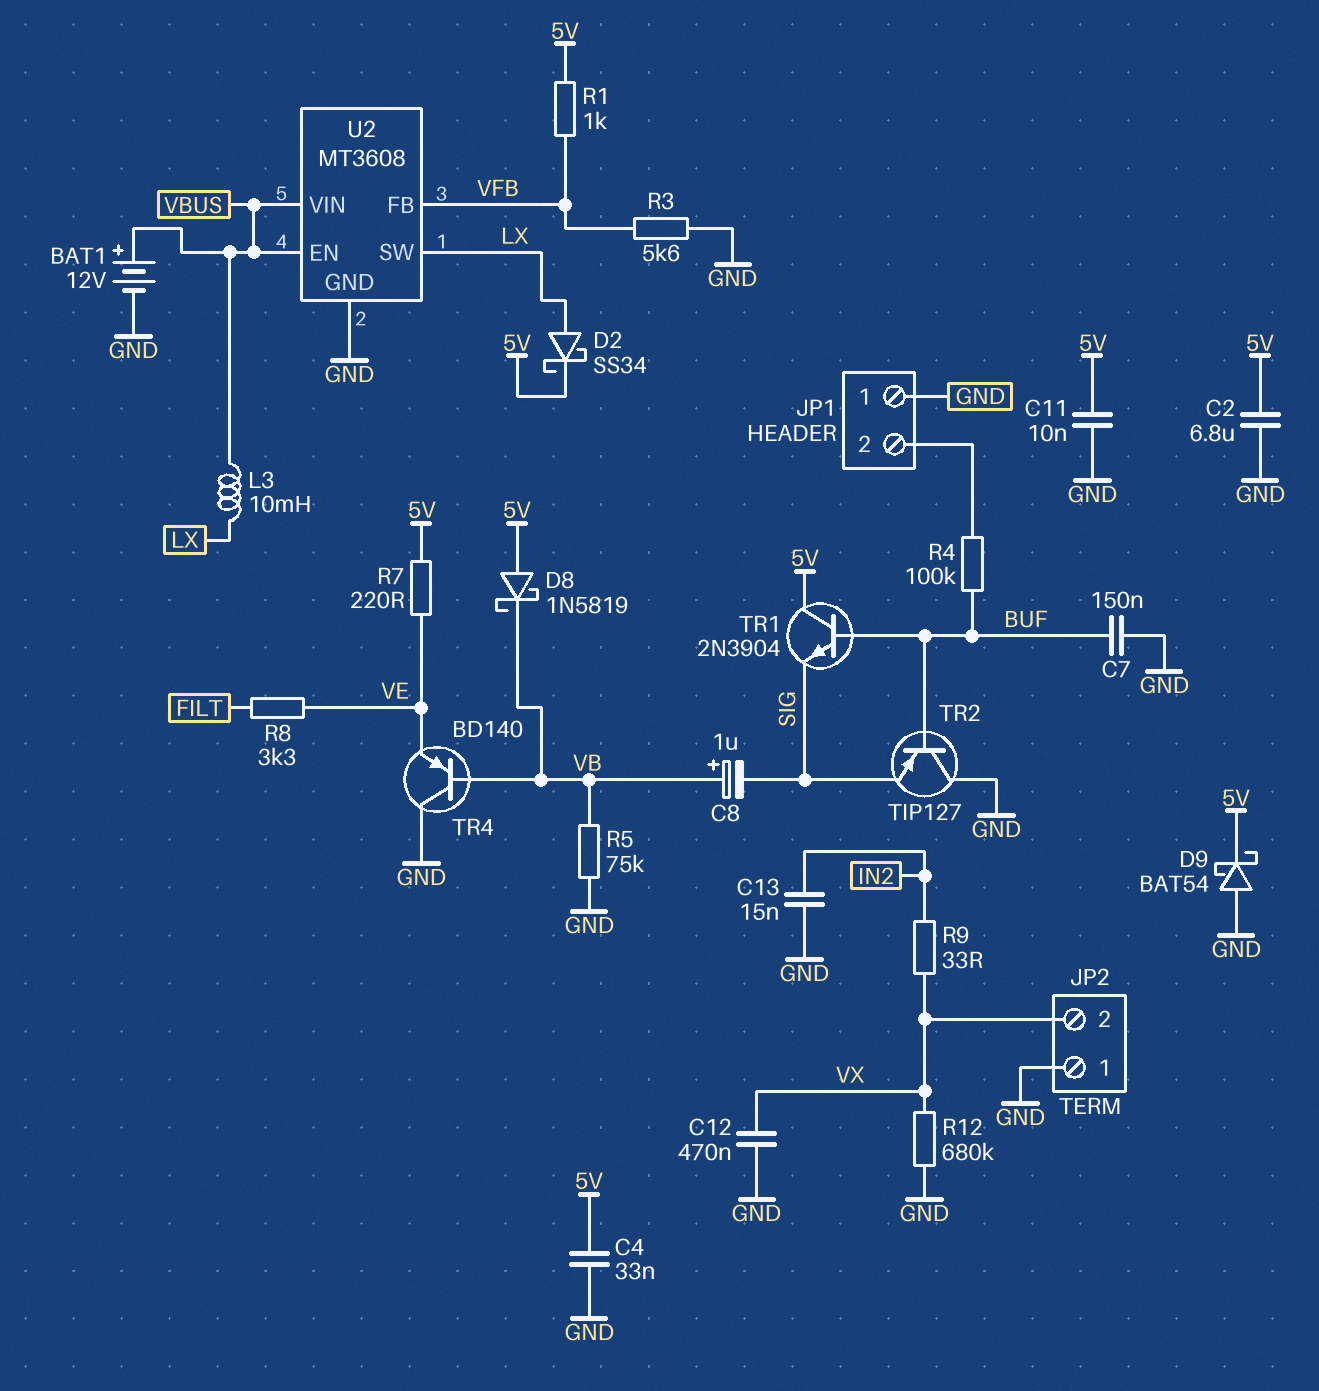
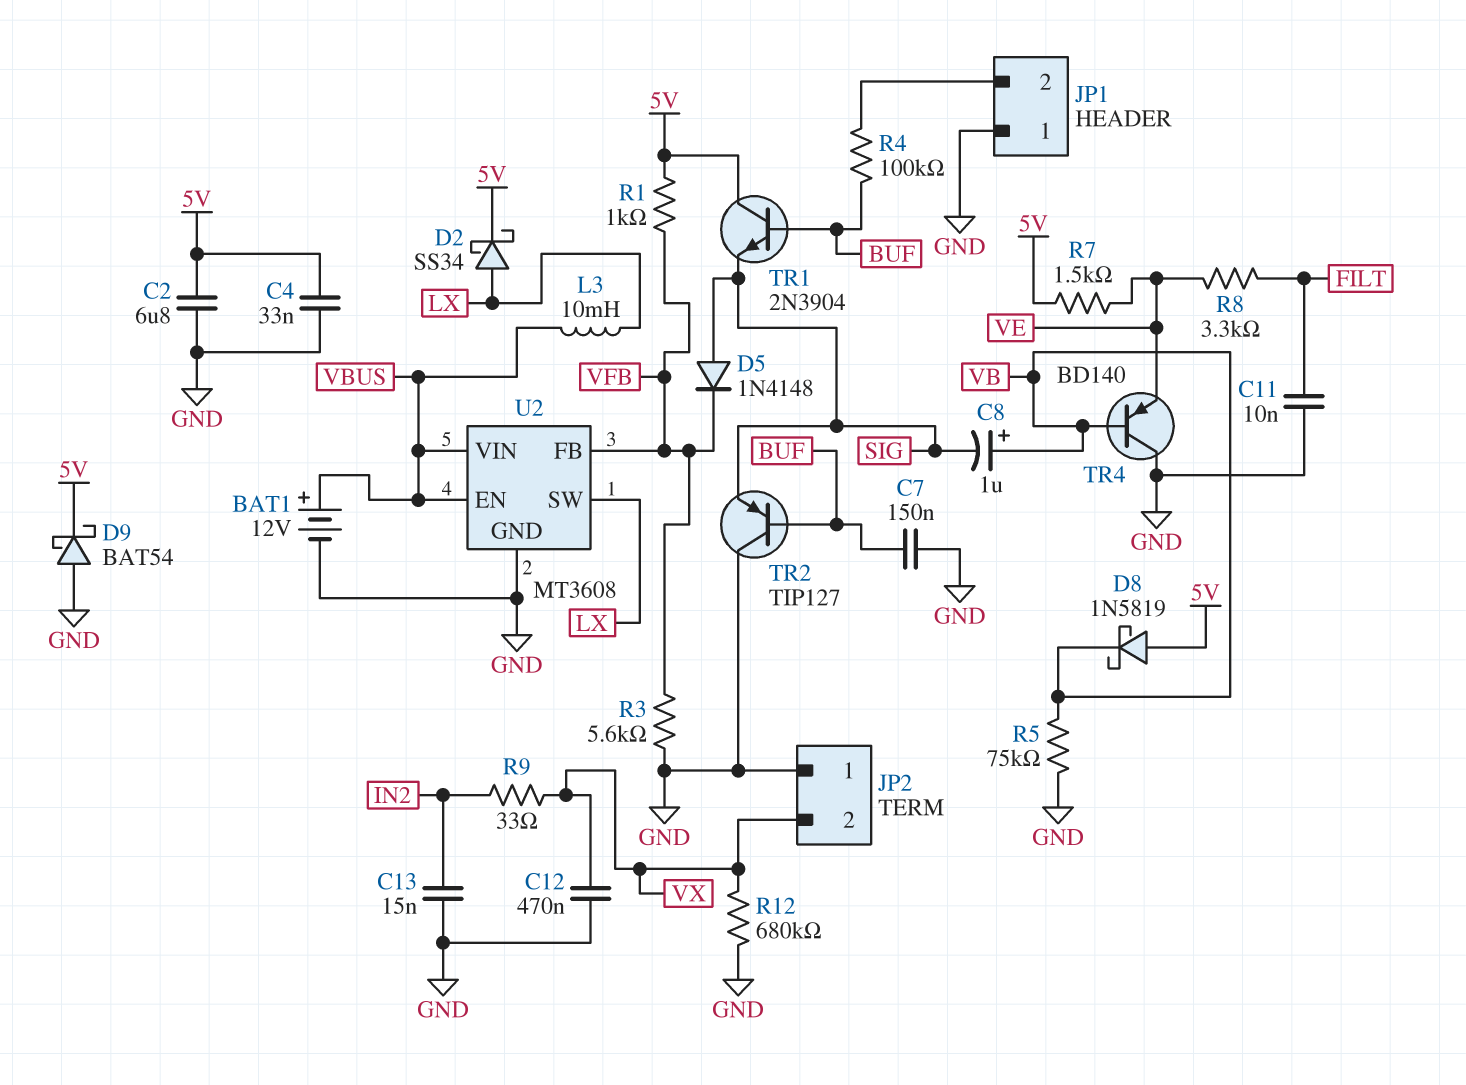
C11: 10nF (5V, GND) -> 10nF (FILT, GND)
D5: none -> diode 1N4148 (A SIG, K VFB)
R7: 220 (5V, VE) -> 1.5k (5V, VE)

